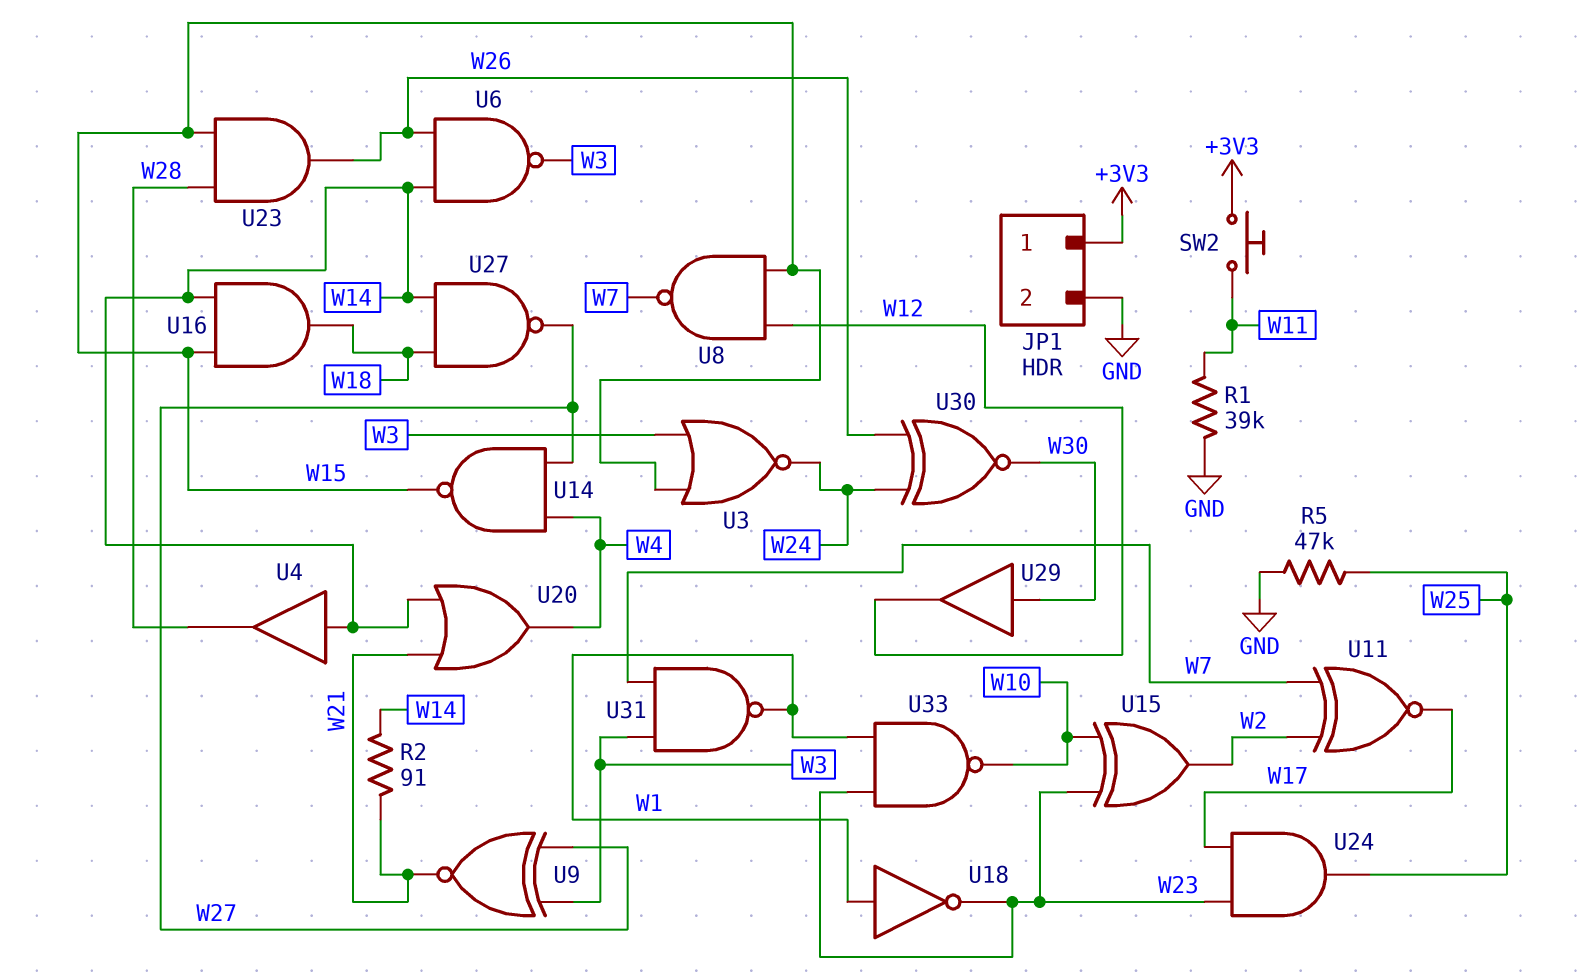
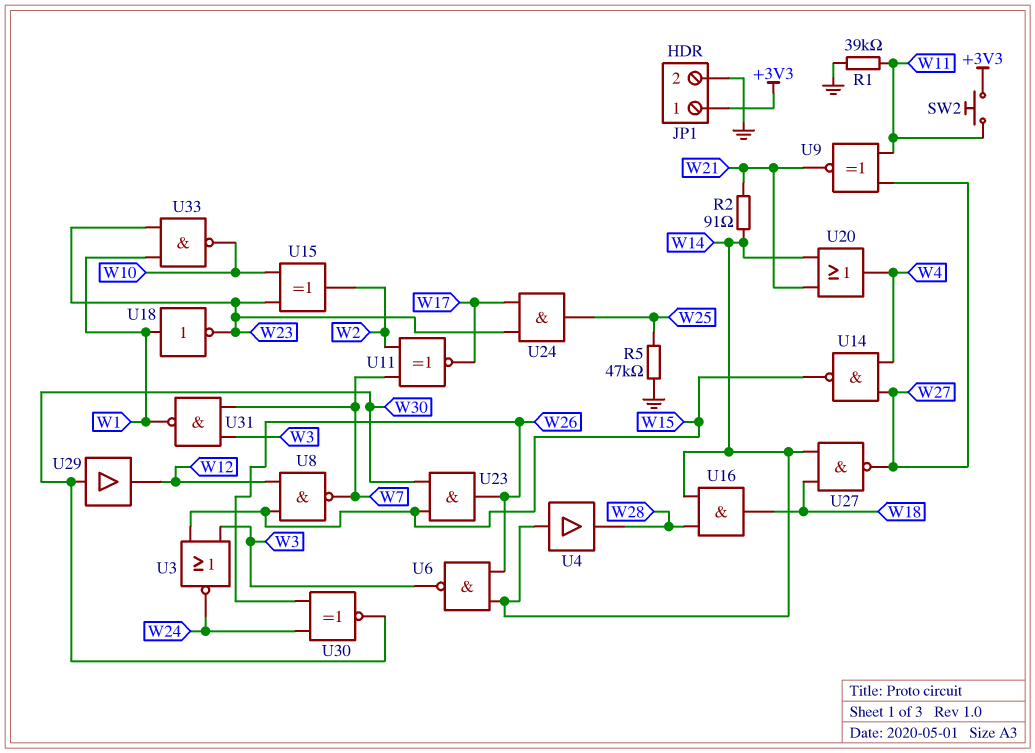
U9: XNOR (in W3, in W27, out W21) -> XNOR (in W11, in W27, out W21)
U16: AND (in W14, in W15, out W18) -> AND (in W14, in W28, out W18)
U23: AND (in W15, in W28, out W26) -> AND (in W15, in W30, out W26)

